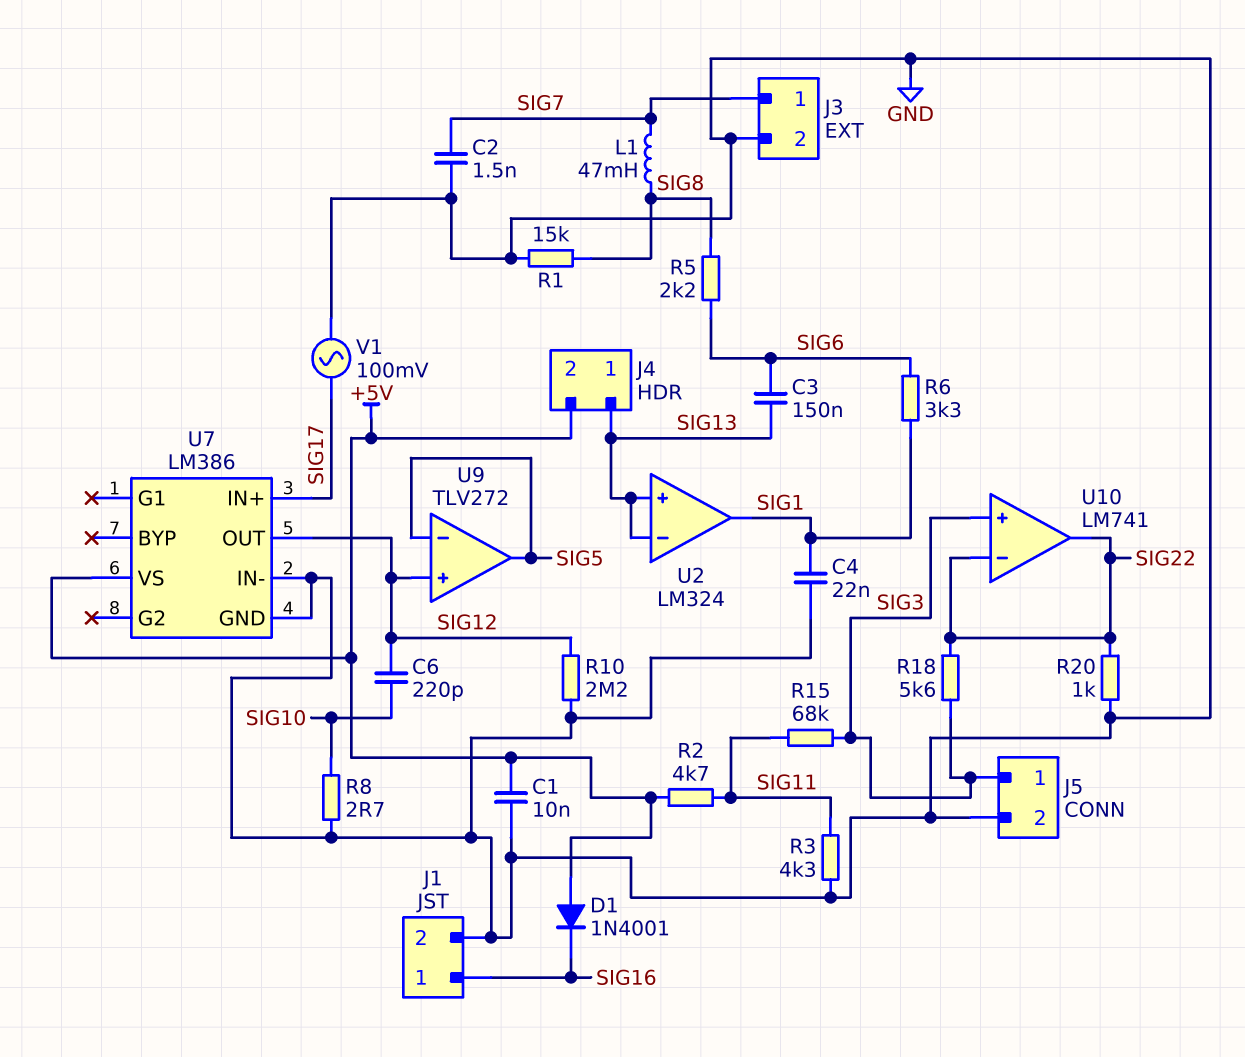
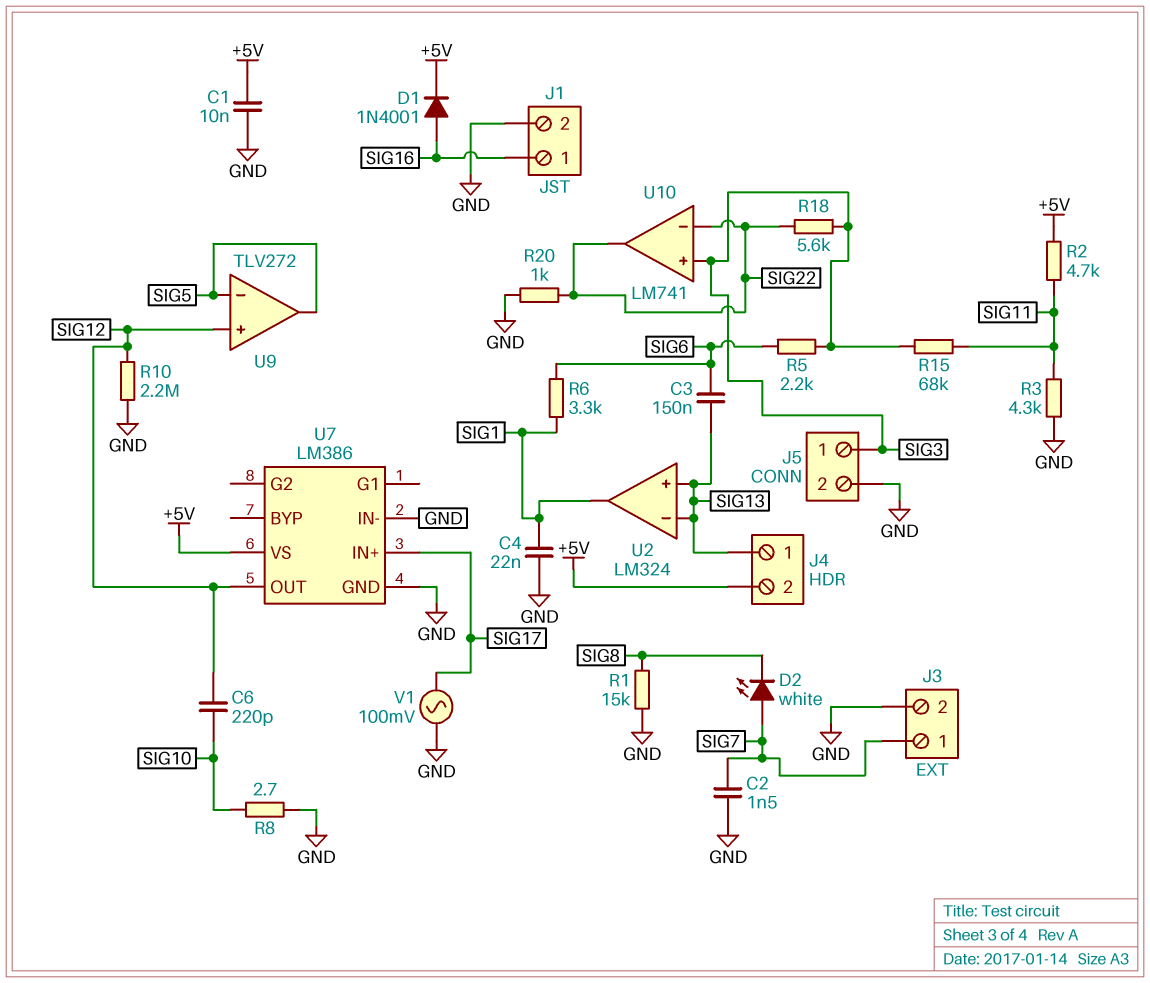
D1: diode 1N4001 (A +5V, K SIG16) -> diode 1N4001 (A SIG16, K +5V)
D2: none -> LED white (A SIG7, K SIG8)
L1: 47mH (SIG7, SIG8) -> none
R5: 2.2k (SIG6, SIG8) -> 2.2k (SIG3, SIG6)

